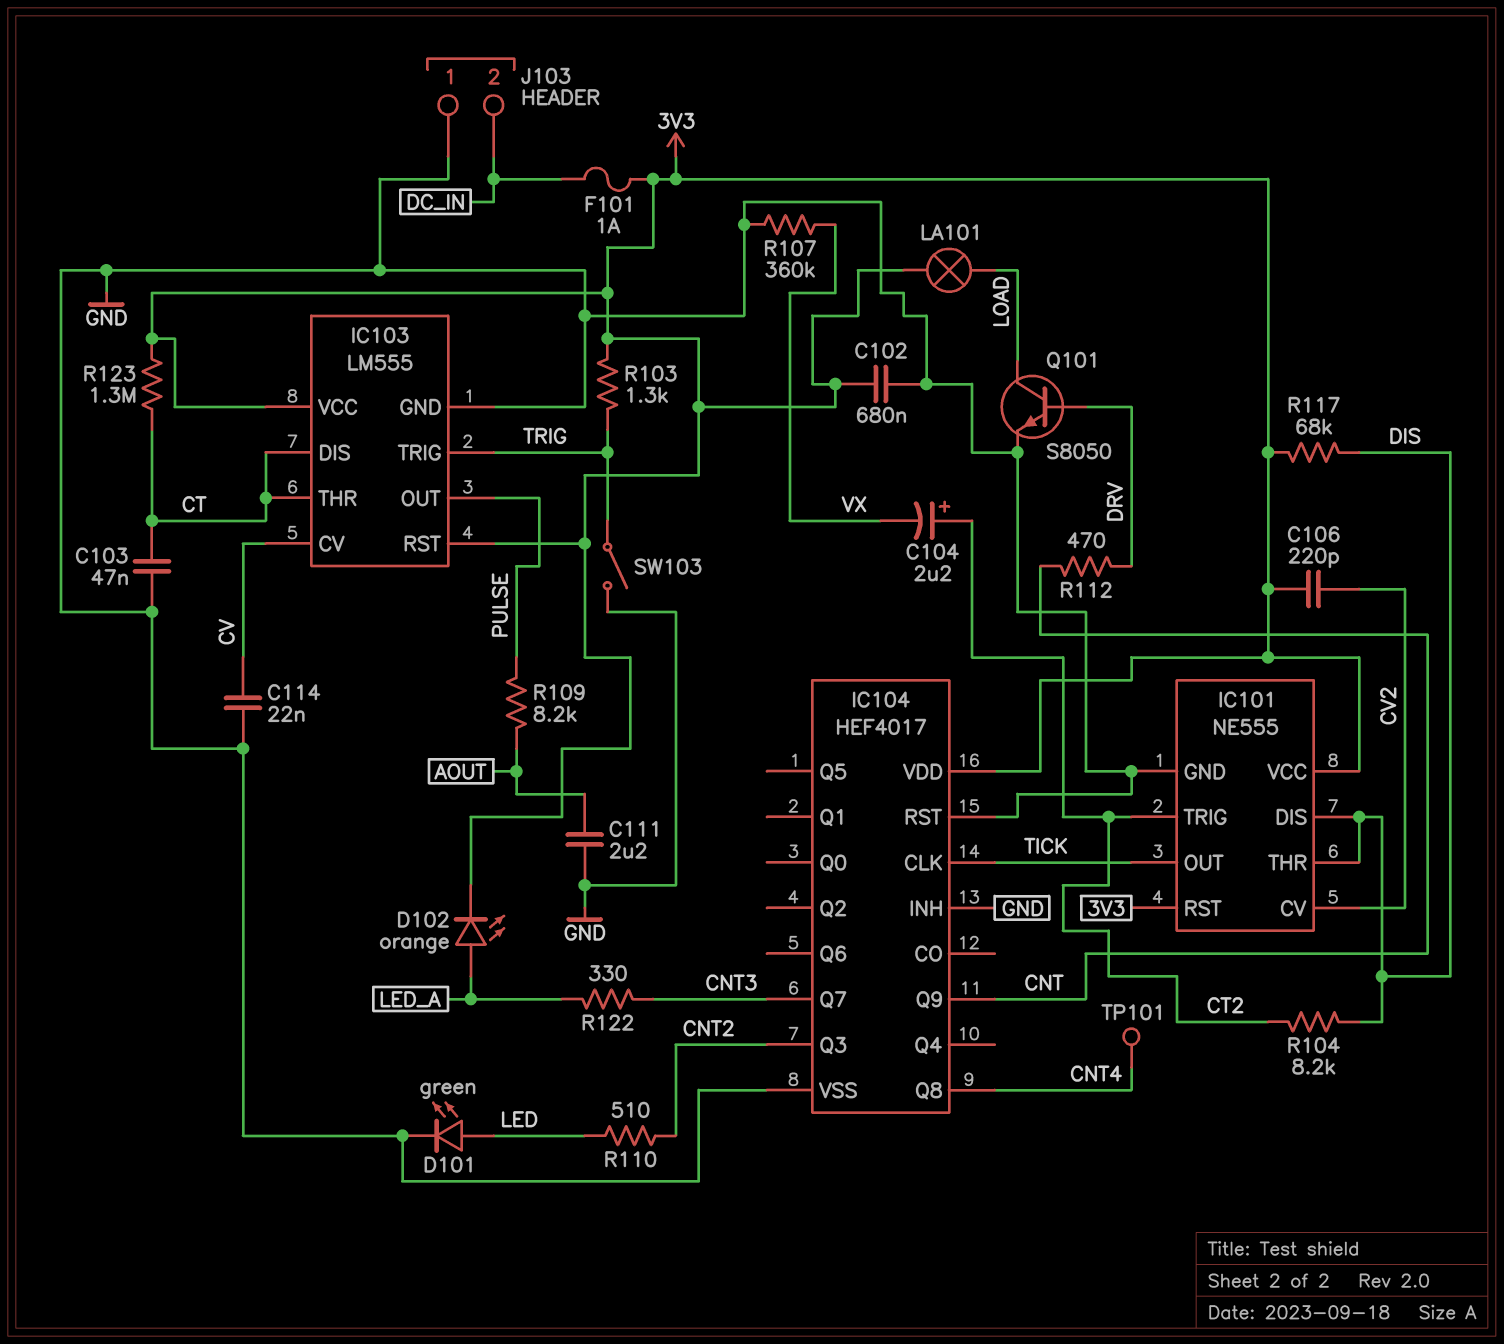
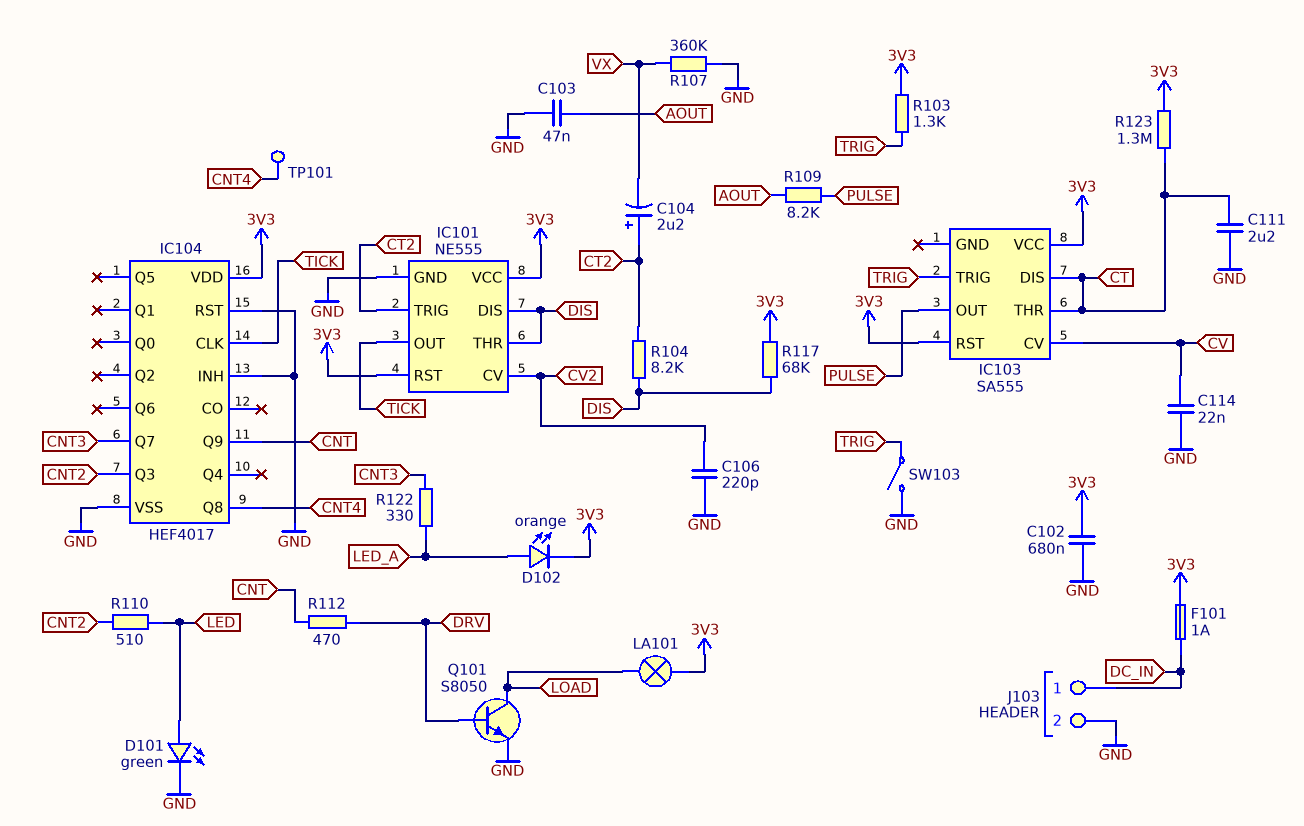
C103: 47nF (CT, GND) -> 47nF (AOUT, GND)
C106: 220pF (3V3, CV2) -> 220pF (CV2, GND)
C111: 2.2uF (AOUT, GND) -> 2.2uF (CT, GND)
IC103: LM555 -> SA555
IC103 pin GND: GND -> none
J103 pin 1: GND -> DC_IN
J103 pin 2: DC_IN -> GND

